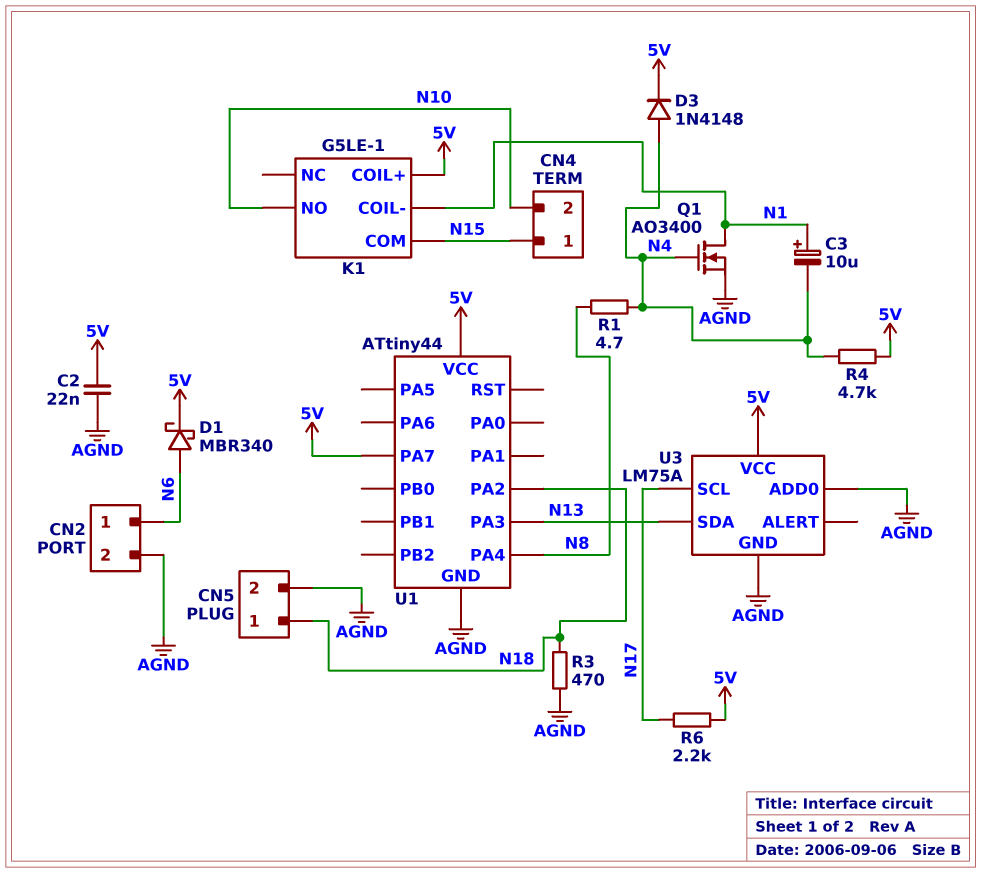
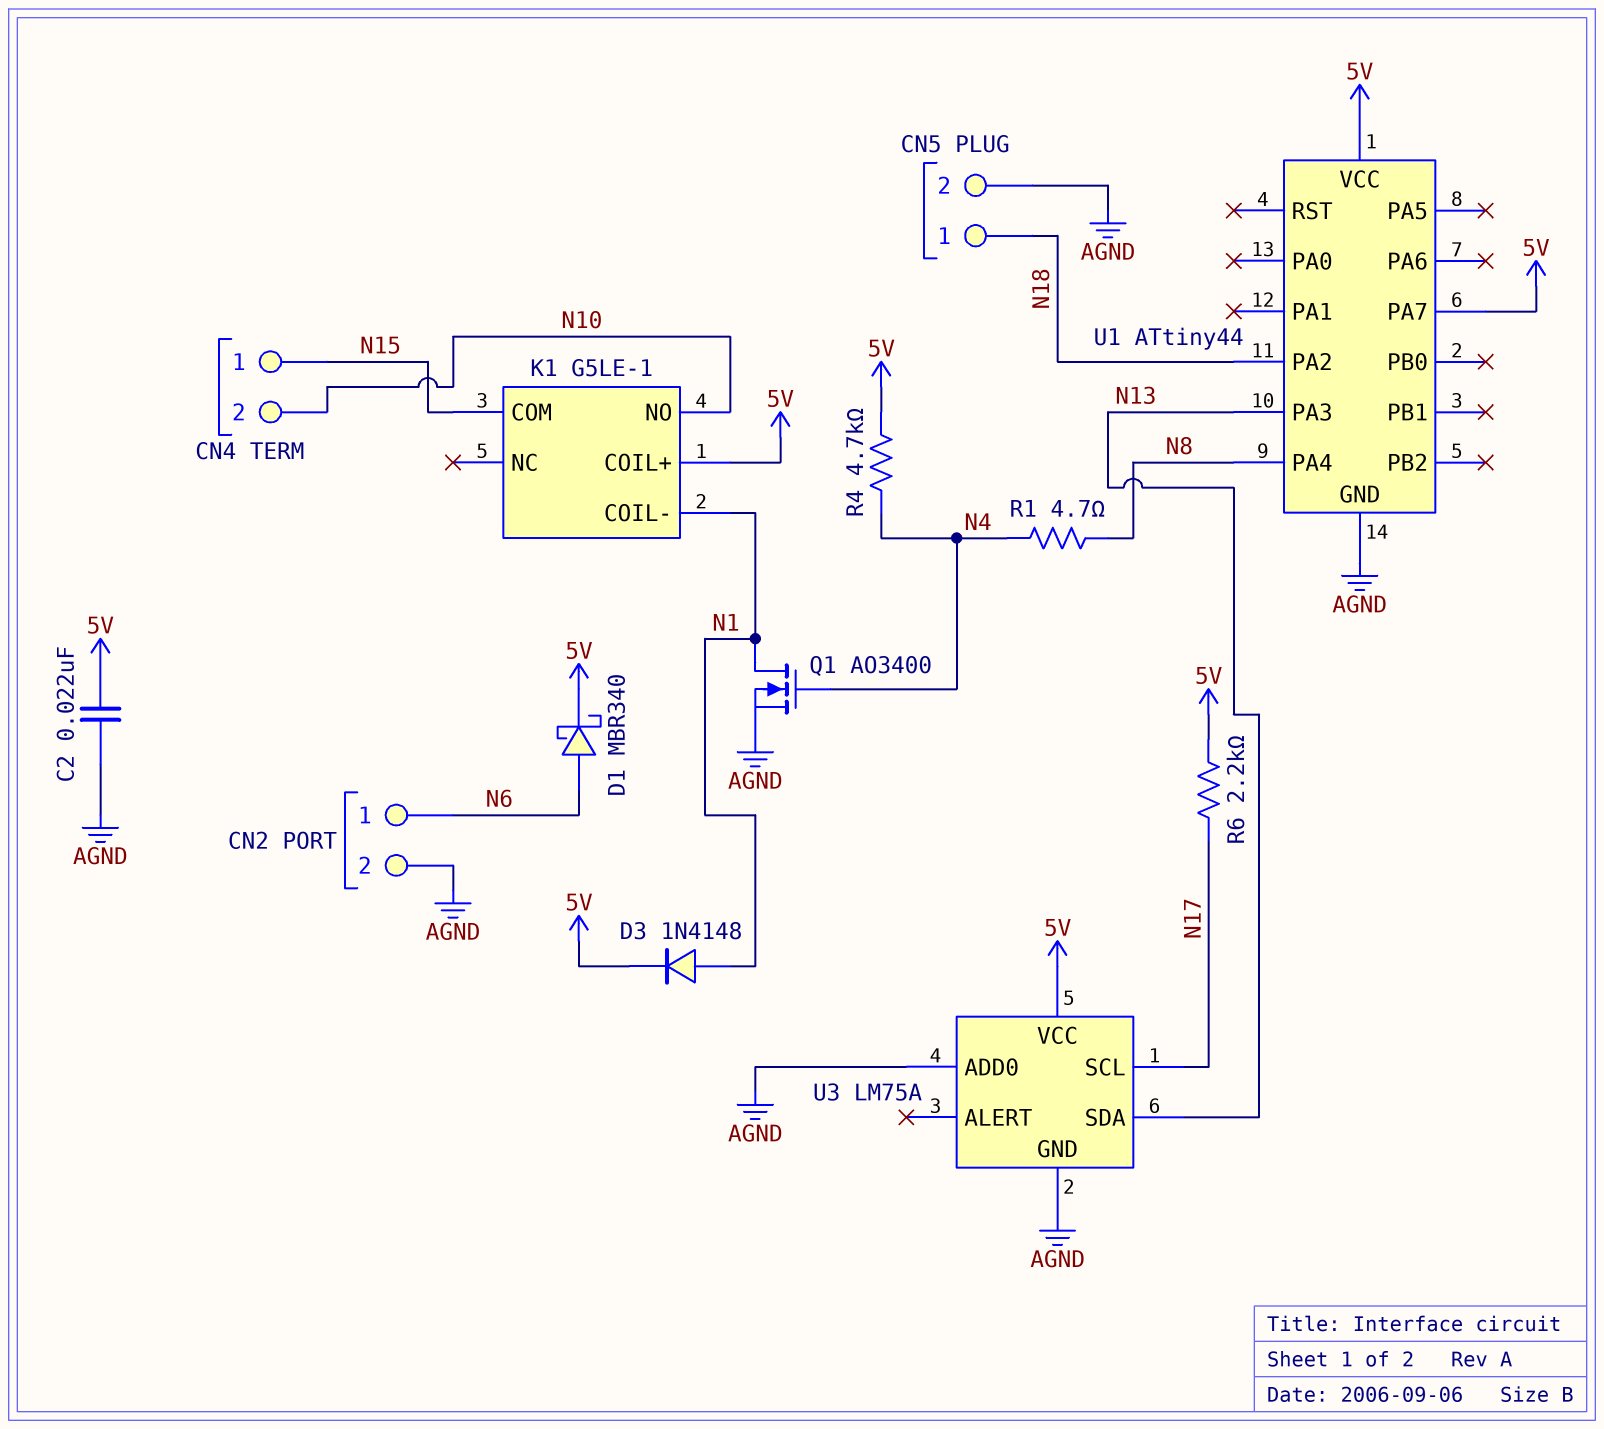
C3: 10uF (plus N1, minus N4) -> none
D3: diode 1N4148 (A N4, K 5V) -> diode 1N4148 (A N1, K 5V)
R3: 470 (AGND, N18) -> none

